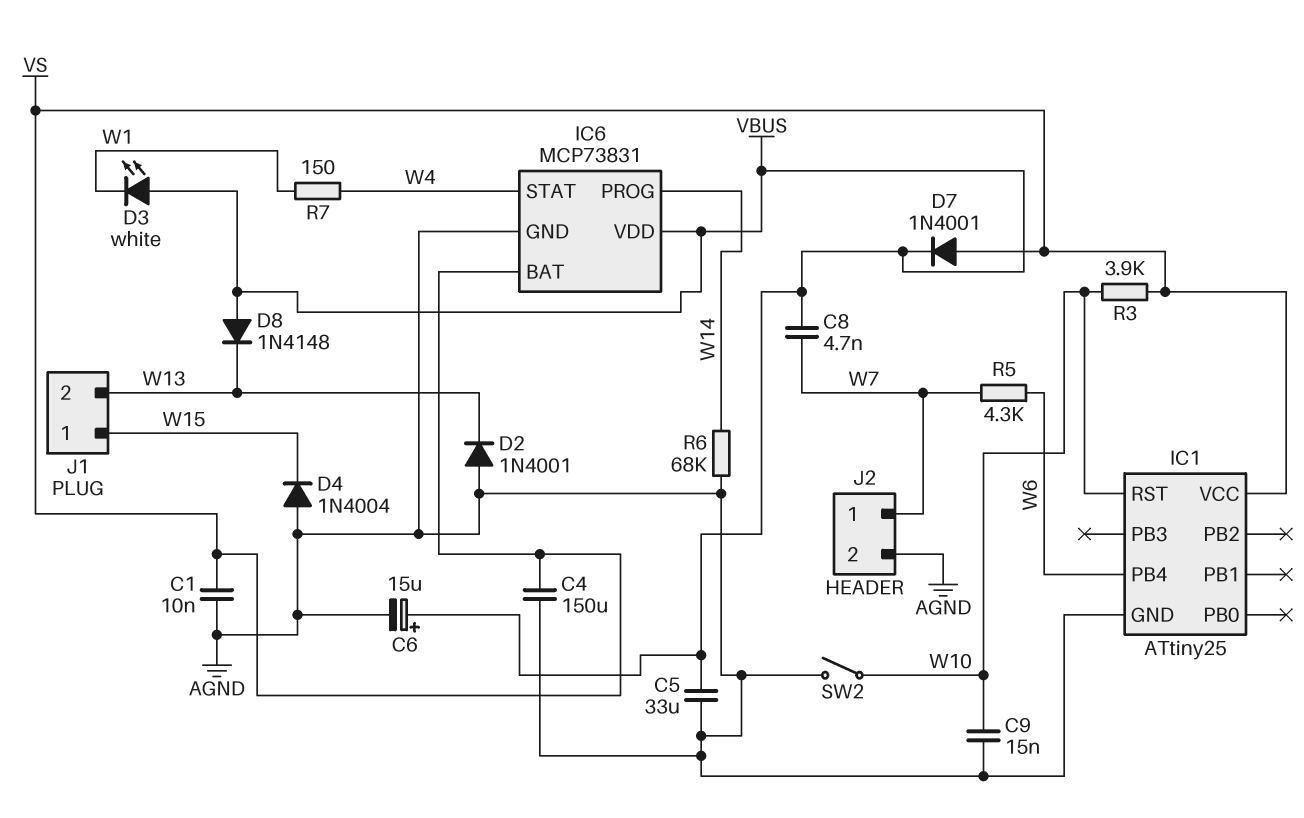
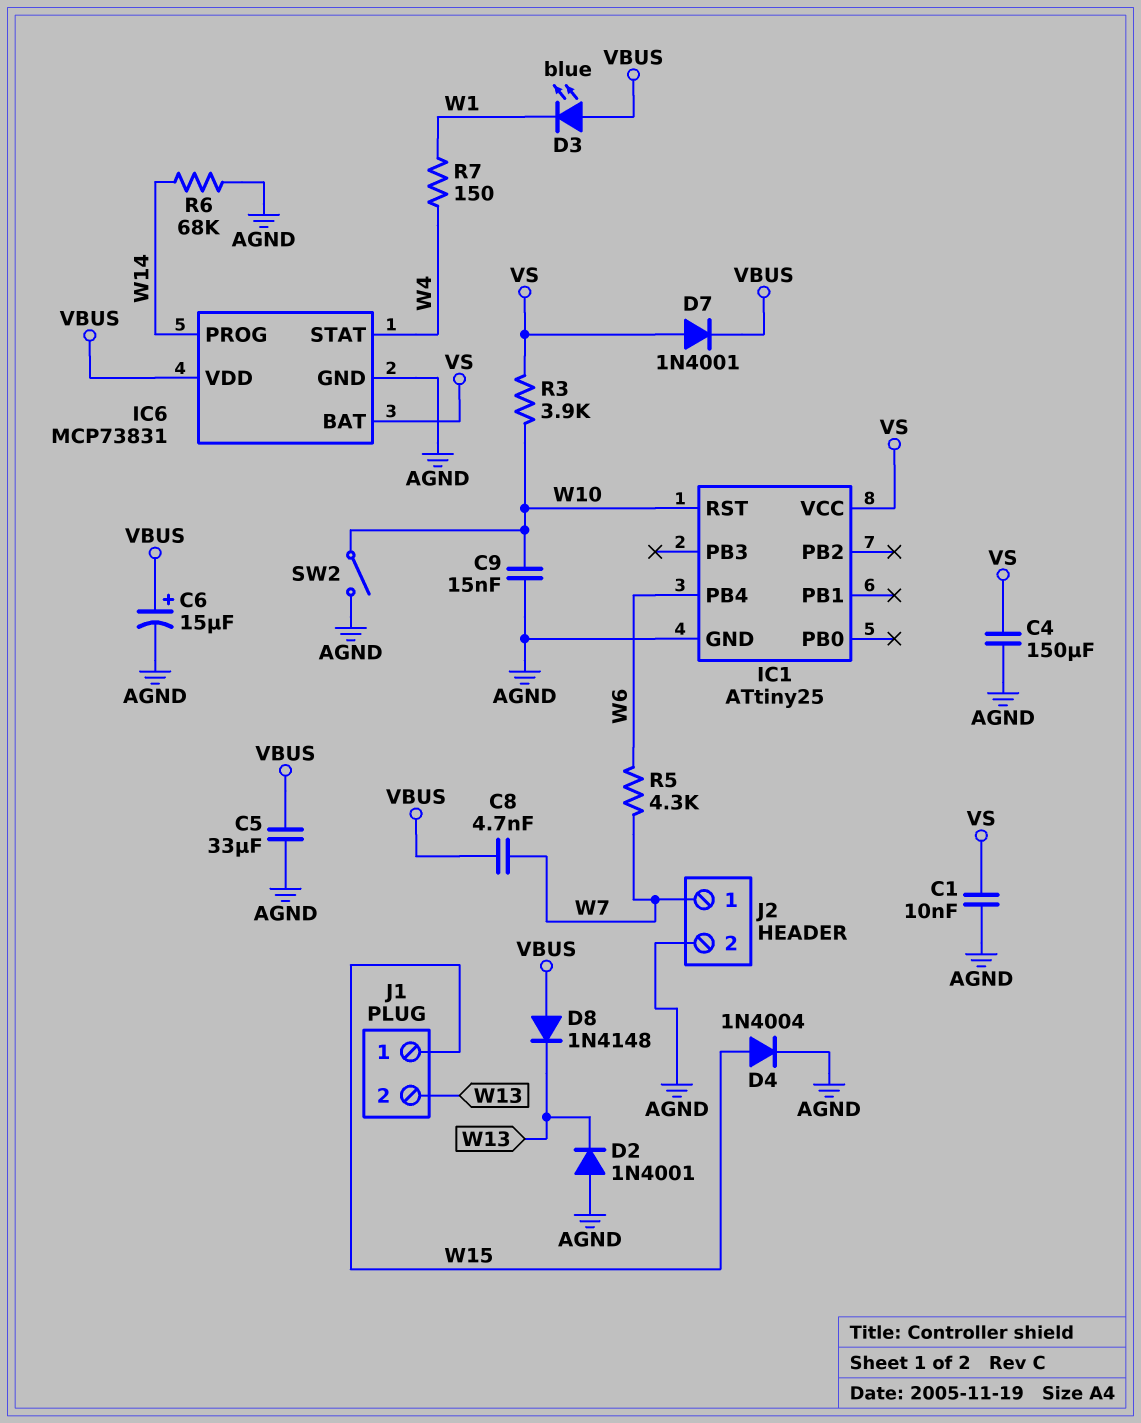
D3: LED white (A VBUS, K W1) -> LED blue (A VBUS, K W1)
D4: diode 1N4004 (A AGND, K W15) -> diode 1N4004 (A W15, K AGND)

